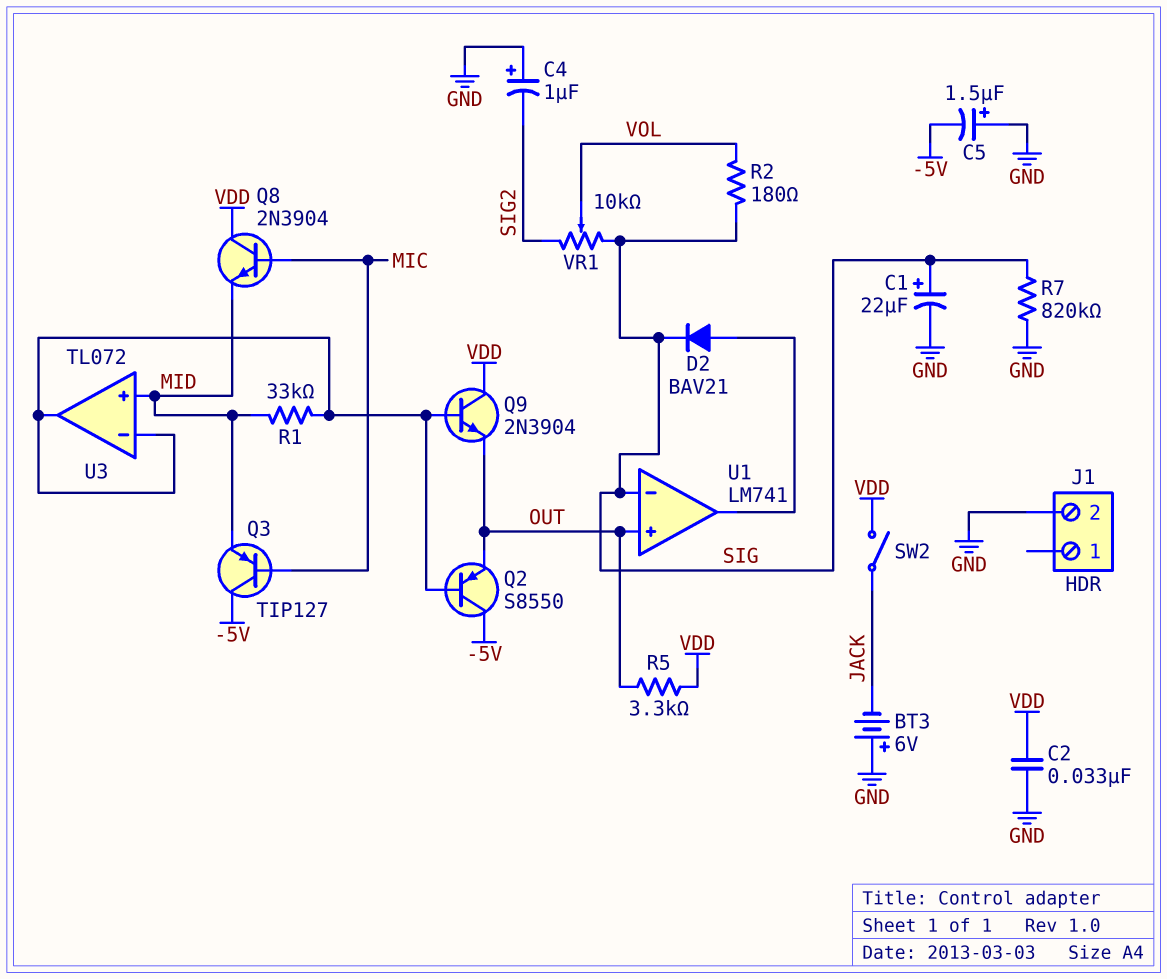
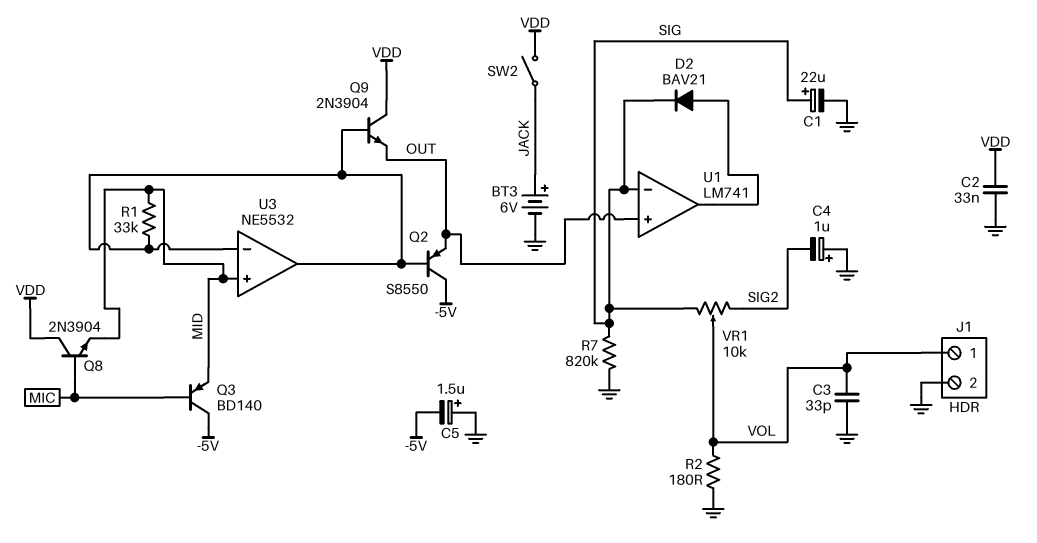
BT3: 6V (plus GND, minus JACK) -> 6V (plus JACK, minus GND)
C3: none -> 33pF (GND, VOL)
J1 pin 1: none -> VOL
Q3: PNP TIP127 (B MIC, C -5V, E MID) -> PNP BD140 (B MIC, C -5V, E MID)
R2: 180 (SIG, VOL) -> 180 (GND, VOL)
R5: 3.3k (OUT, VDD) -> none
U3: TL072 -> NE5532

